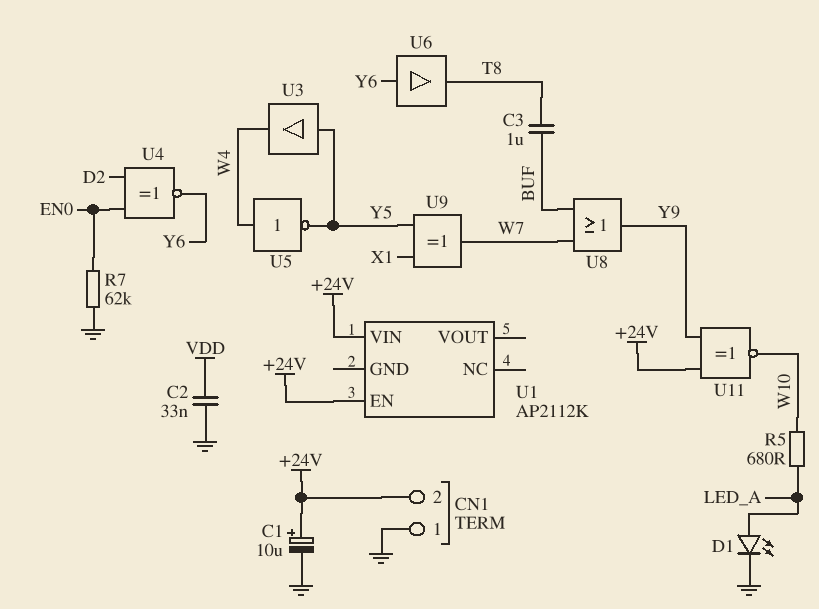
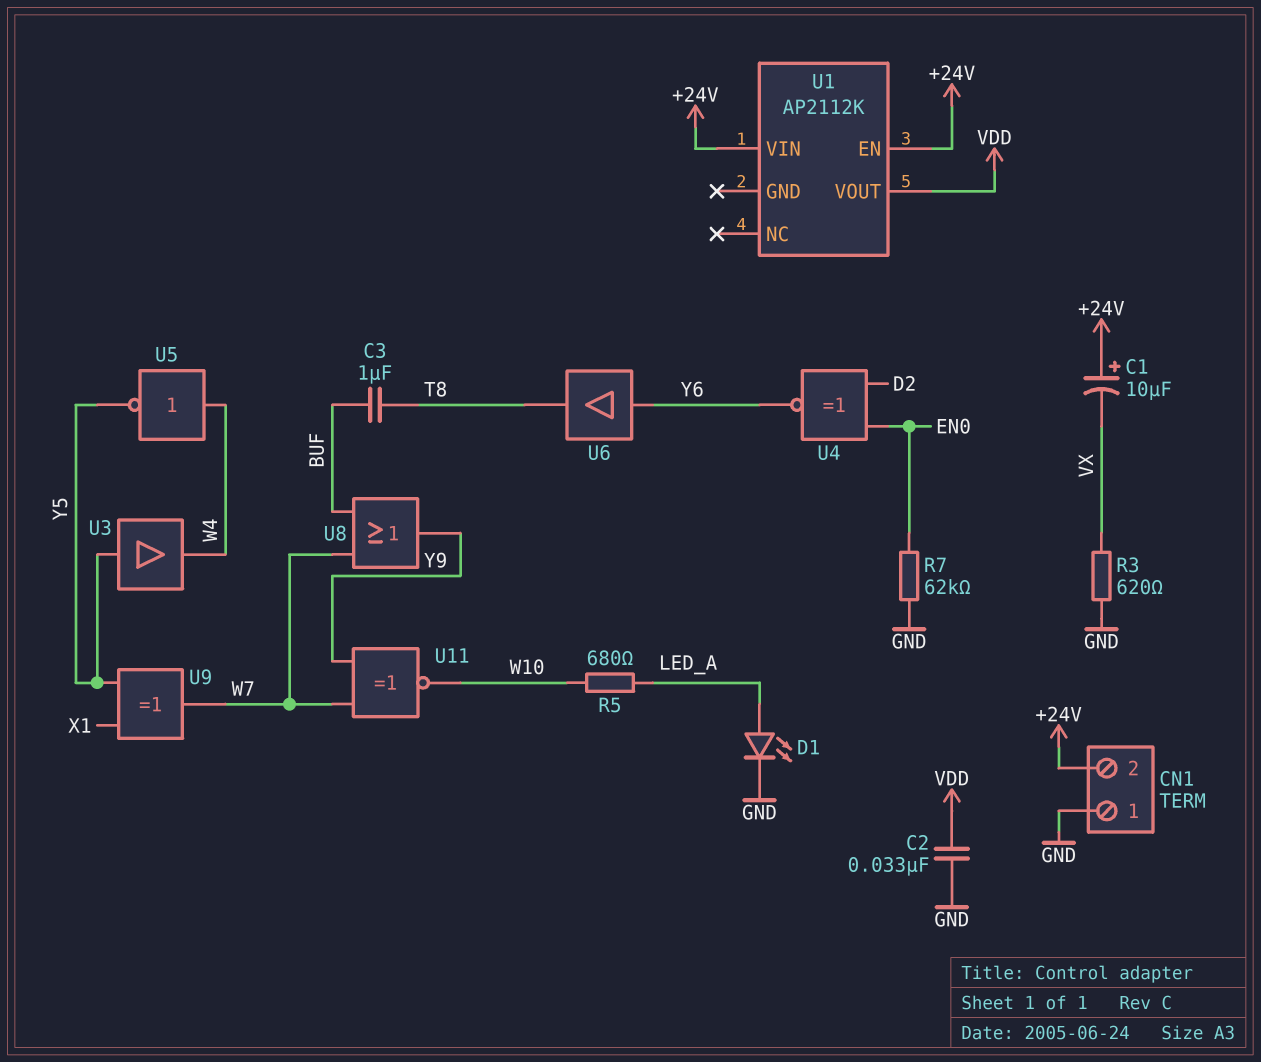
C1: 10uF (plus +24V, minus GND) -> 10uF (plus +24V, minus VX)
R3: none -> 620 (GND, VX)
U1 pin VOUT: none -> VDD
U11: XNOR (in +24V, in Y9, out W10) -> XNOR (in W7, in Y9, out W10)

